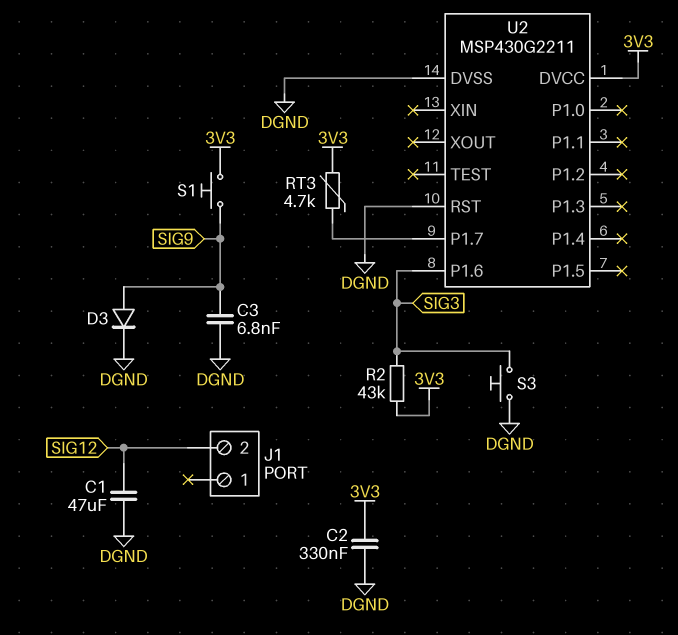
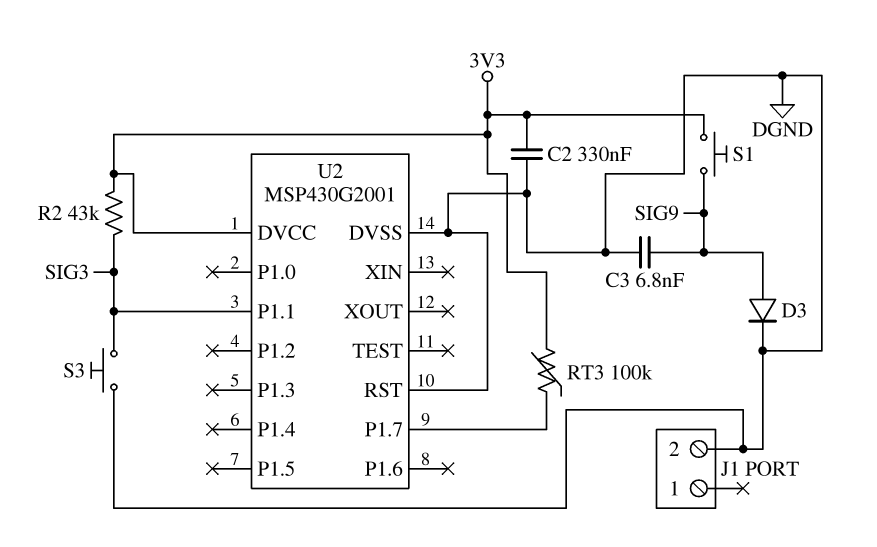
C1: 47uF (DGND, SIG12) -> none
J1 pin 2: SIG12 -> DGND
RT3: 4.7k (3V3, U2/P1.7) -> 100k (3V3, U2/P1.7)
U2: MSP430G2211 -> MSP430G2001
U2 pin P1.1: none -> SIG3
U2 pin P1.6: SIG3 -> none

